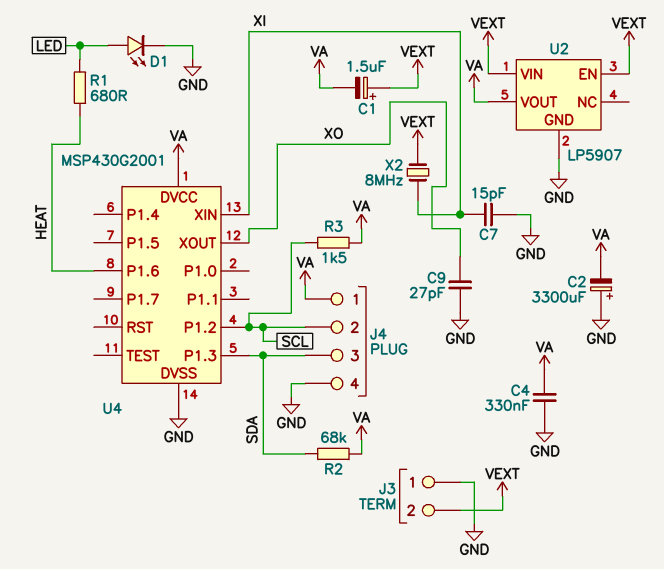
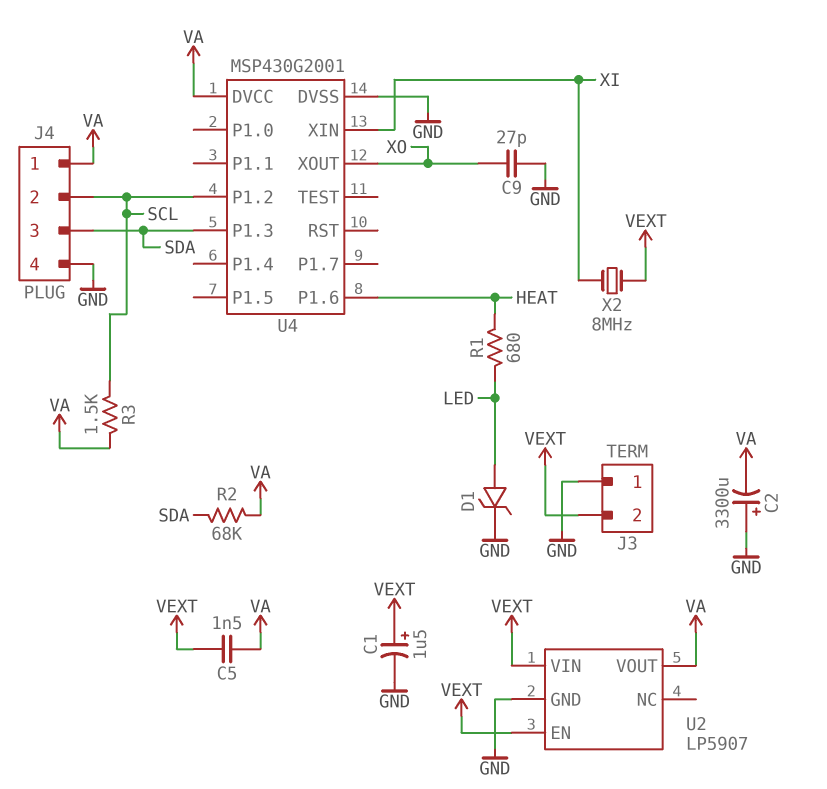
C1: 1.5uF (plus VEXT, minus VA) -> 1.5uF (plus VEXT, minus GND)
C4: 330nF (GND, VA) -> none
C5: none -> 1.5nF (VA, VEXT)
C7: 15pF (GND, XI) -> none
D1: LED (A LED, K GND) -> zener (A LED, K GND)

